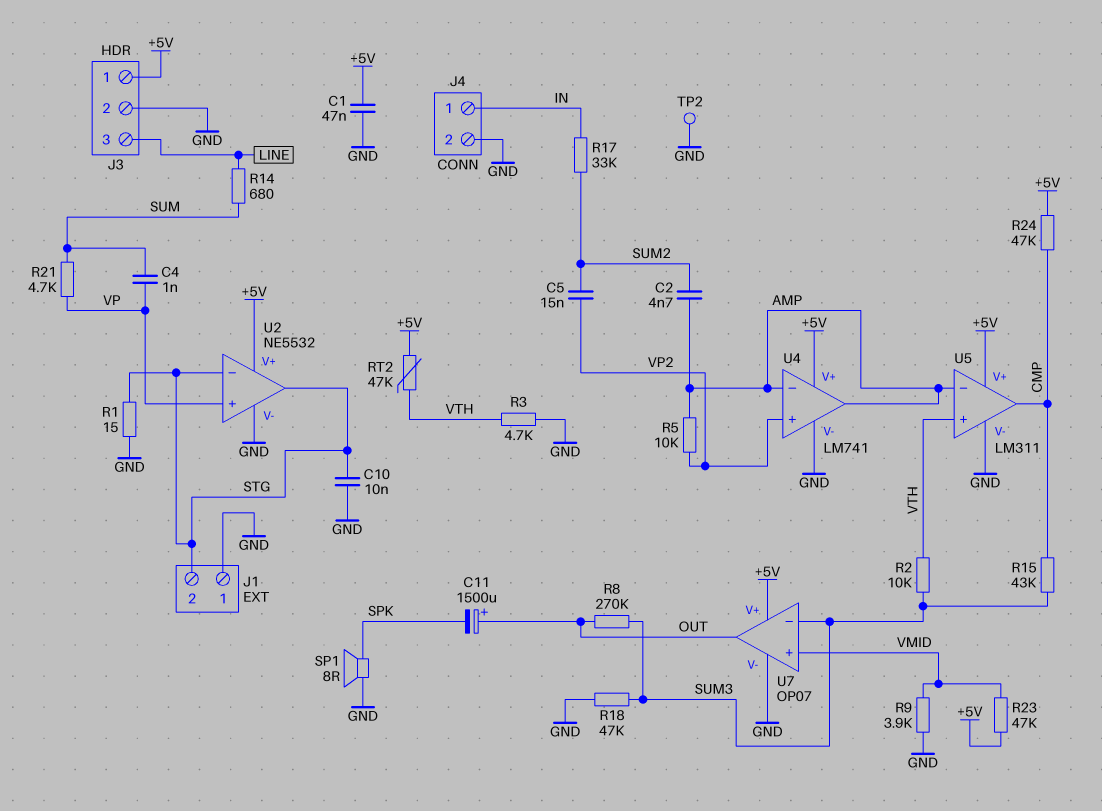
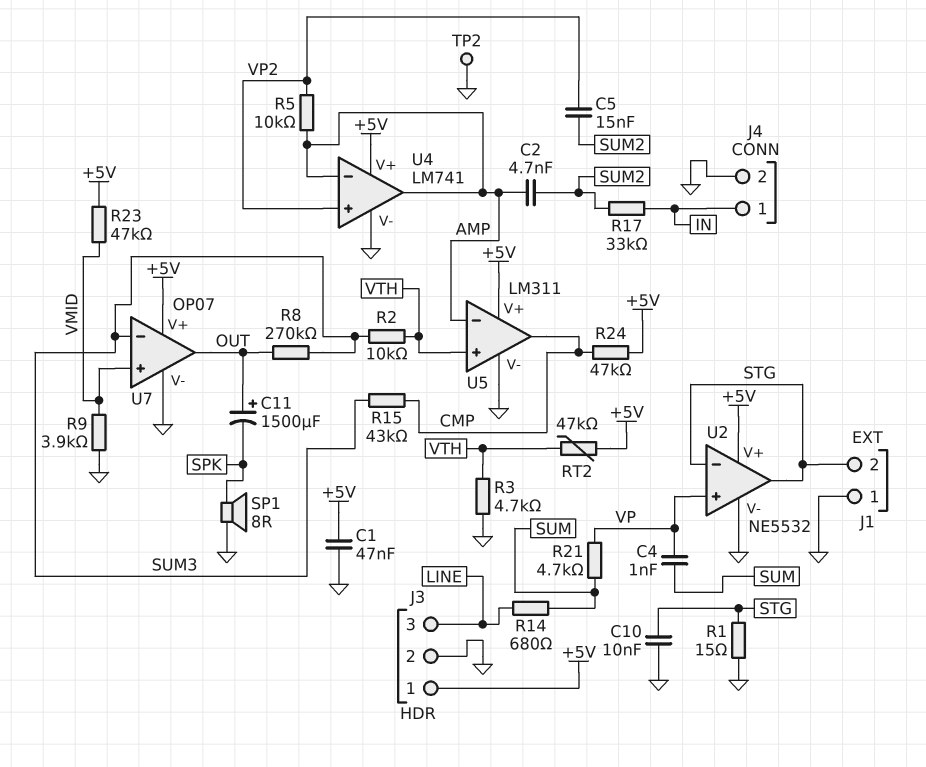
R18: 47k (GND, SUM3) -> none

